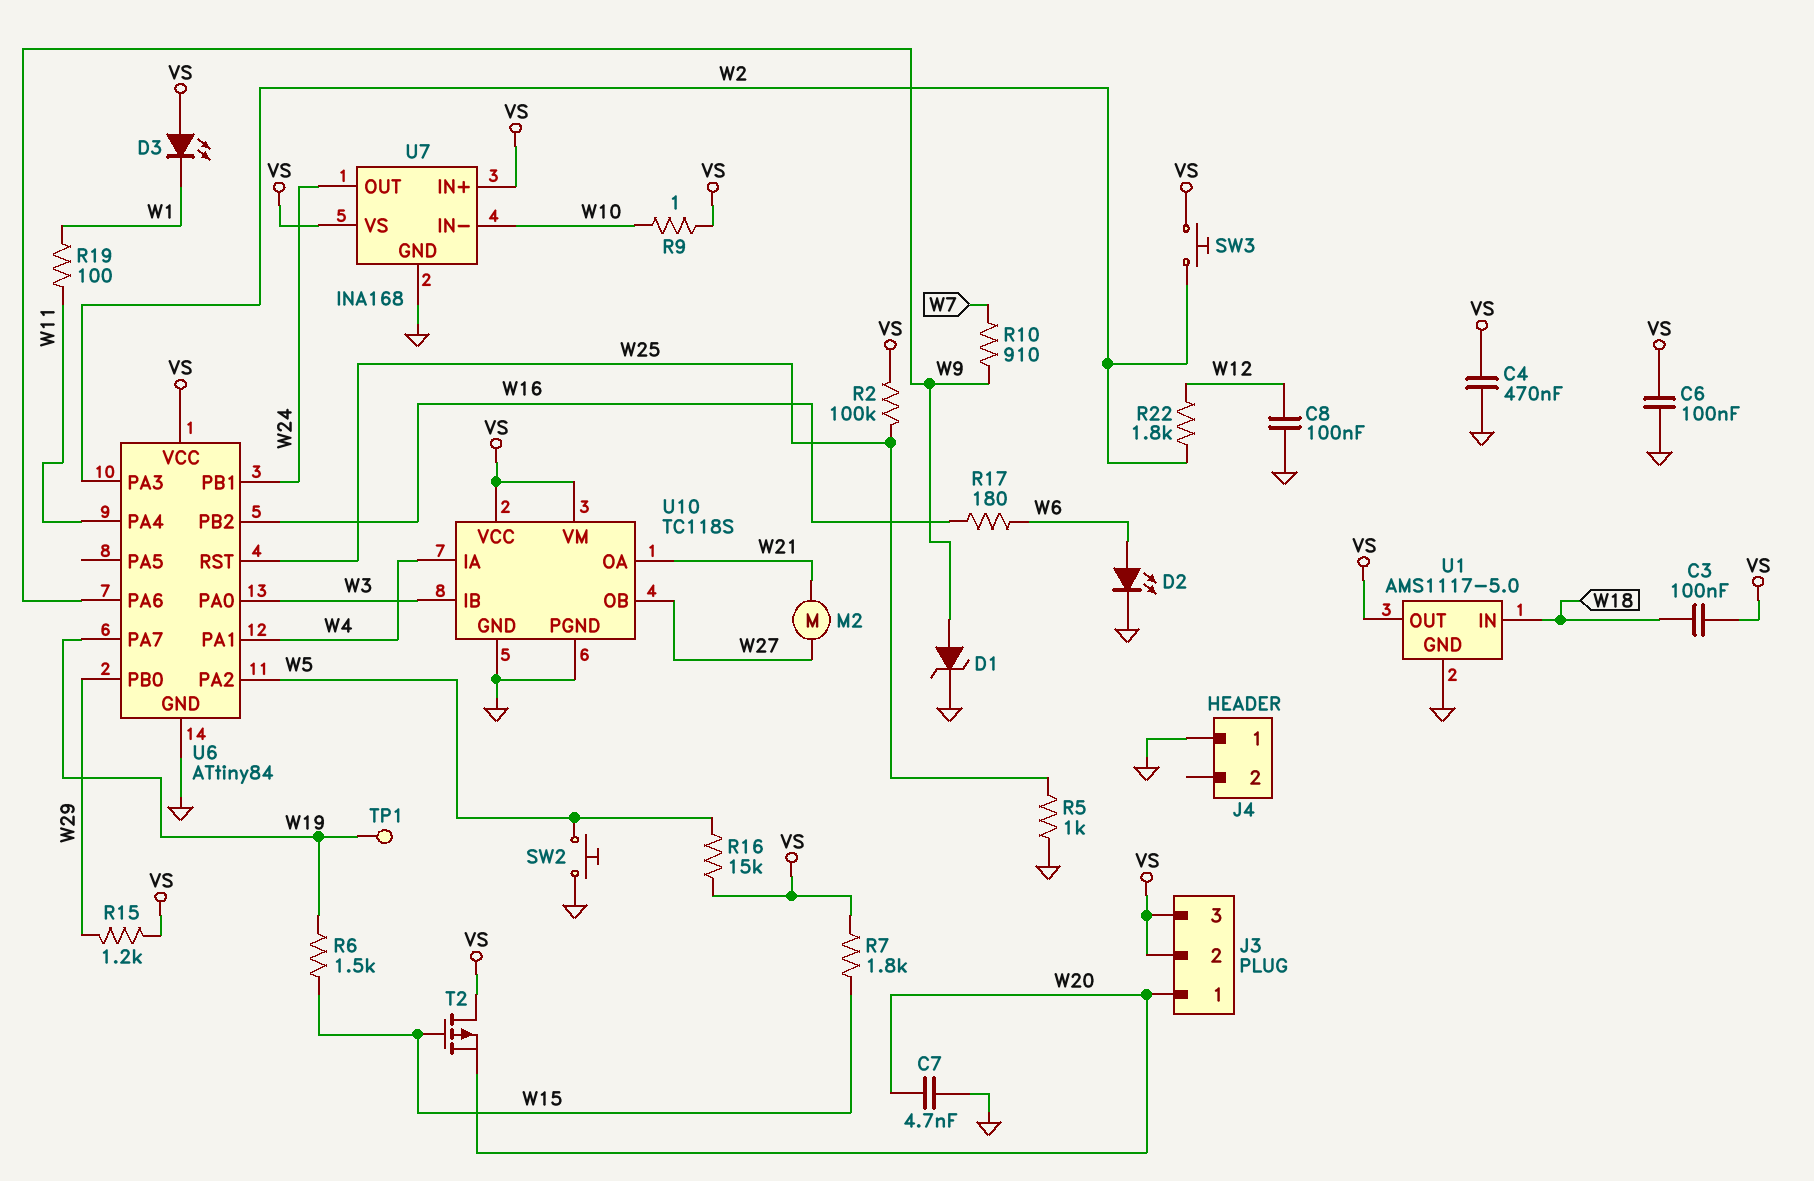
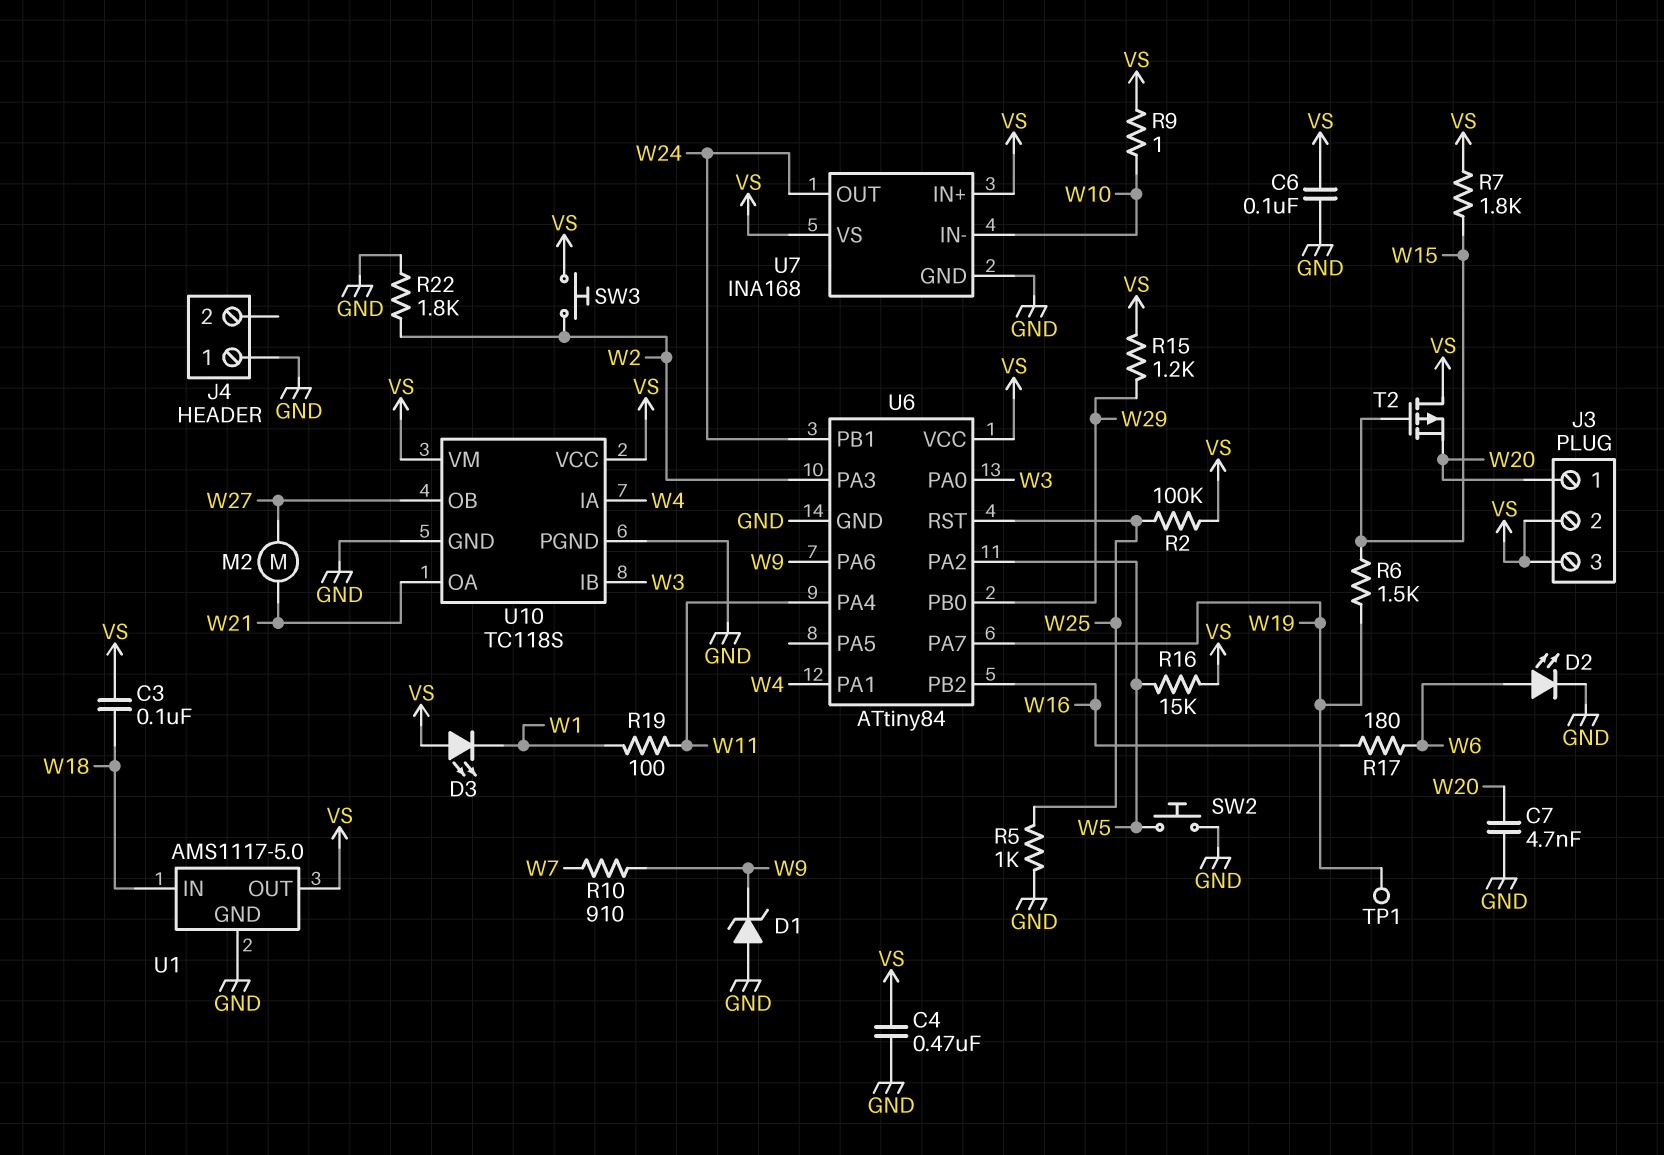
C8: 100nF (GND, W12) -> none
D1: zener (A W9, K GND) -> zener (A GND, K W9)
R22: 1.8k (W2, W12) -> 1.8k (GND, W2)

